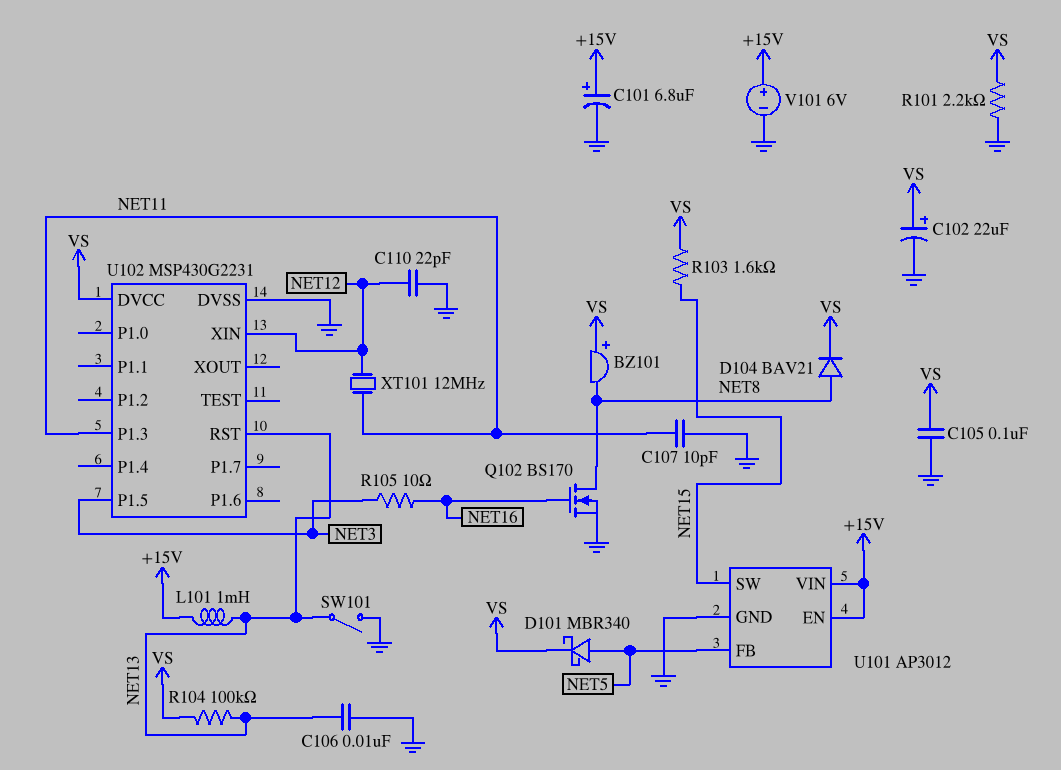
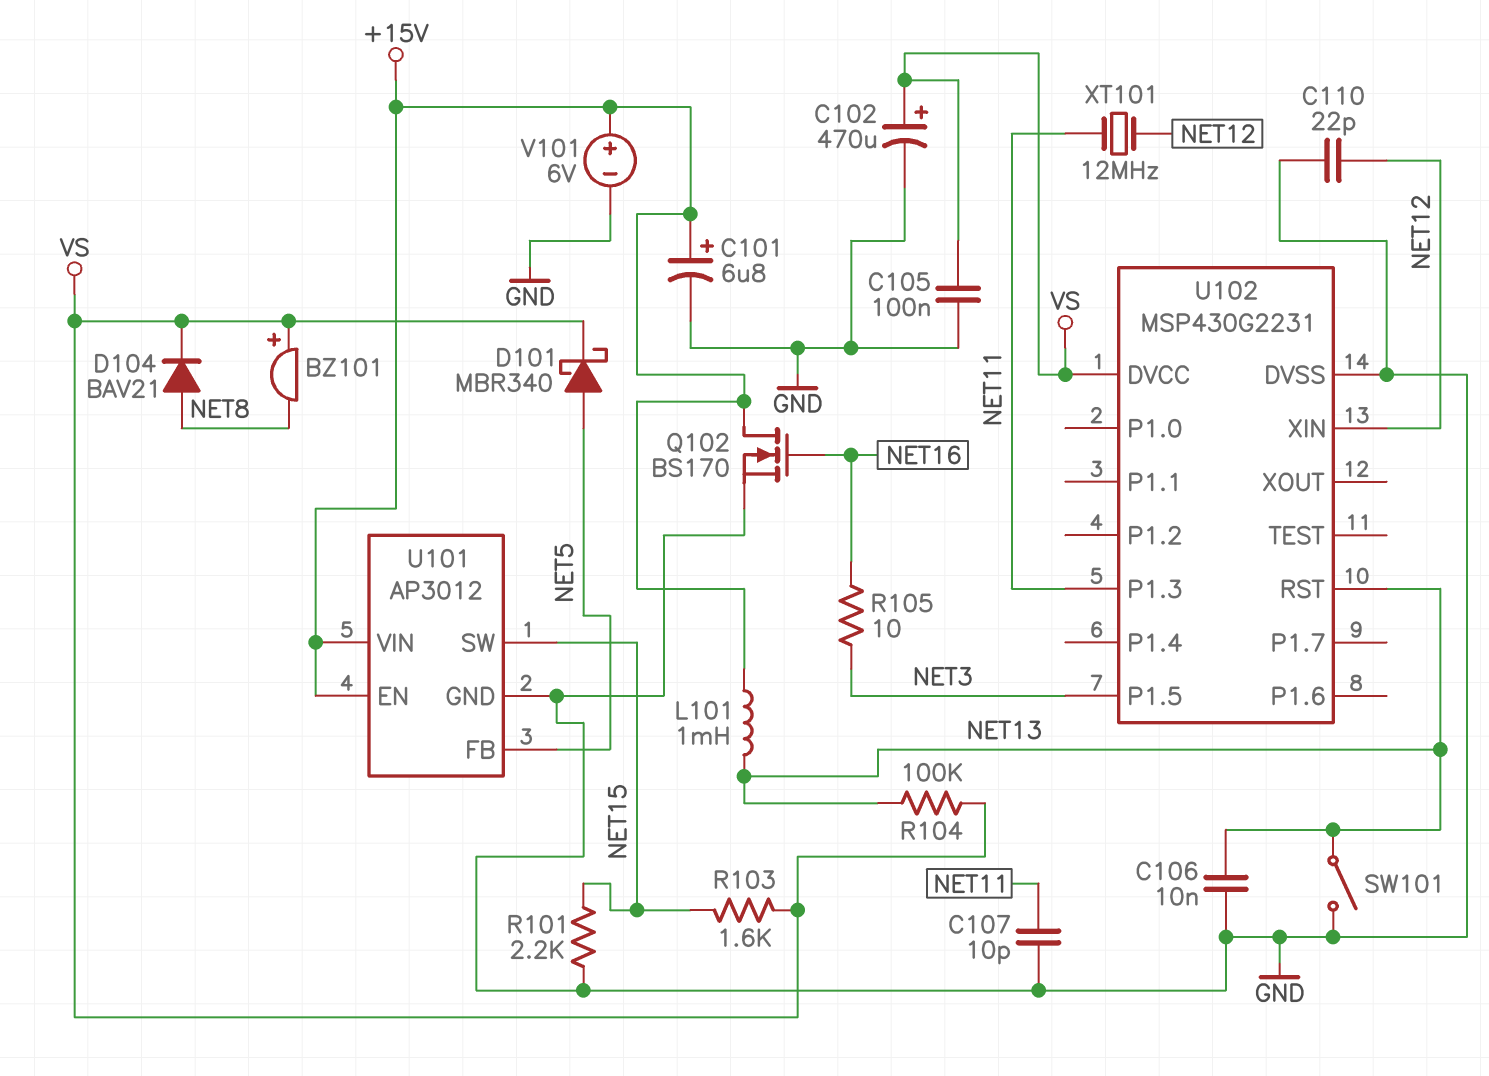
C102: 22uF (plus VS, minus GND) -> 470uF (plus VS, minus GND)
Q102: NMOS BS170 (G NET16, D NET8, S GND) -> NMOS BS170 (G NET16, D +15V, S GND)
R101: 2.2k (GND, VS) -> 2.2k (GND, NET15)

